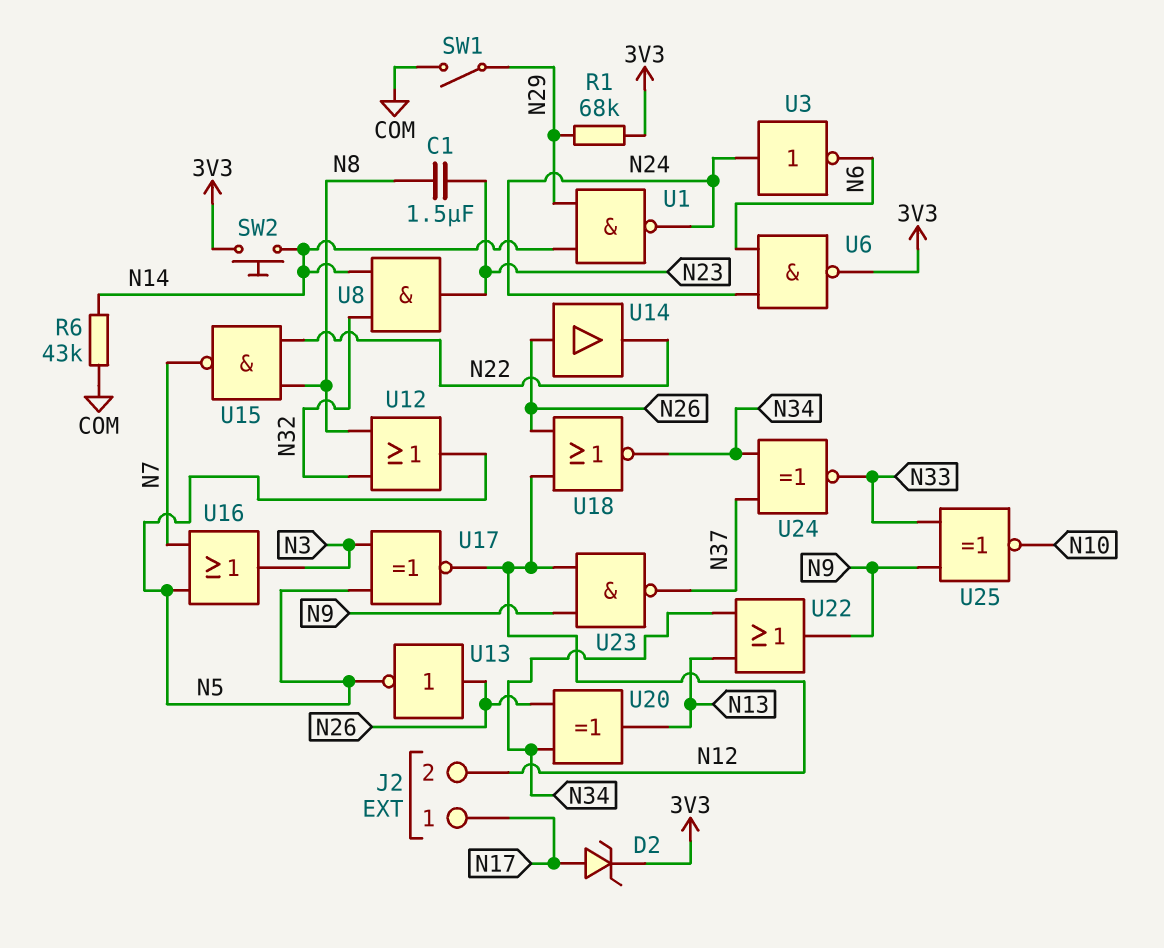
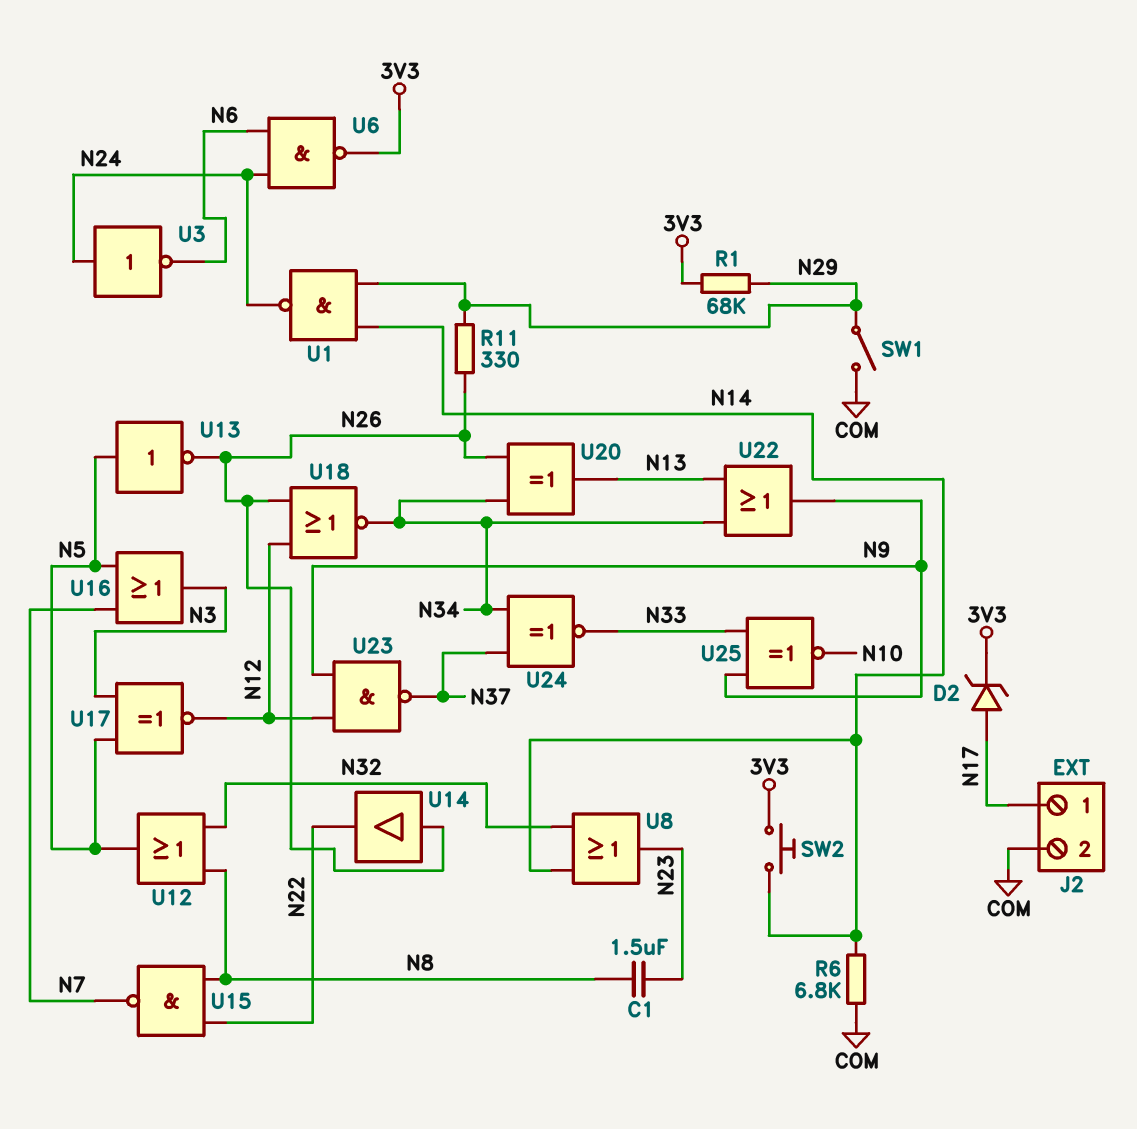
J2 pin 2: N12 -> COM
R6: 43k (COM, N14) -> 6.8k (COM, N14)
R11: none -> 330 (N26, N29)
U8: AND (in N14, in N32, out N23) -> OR (in N14, in N32, out N23)
U13: NOT (in N26, out N5) -> NOT (in N5, out N26)

